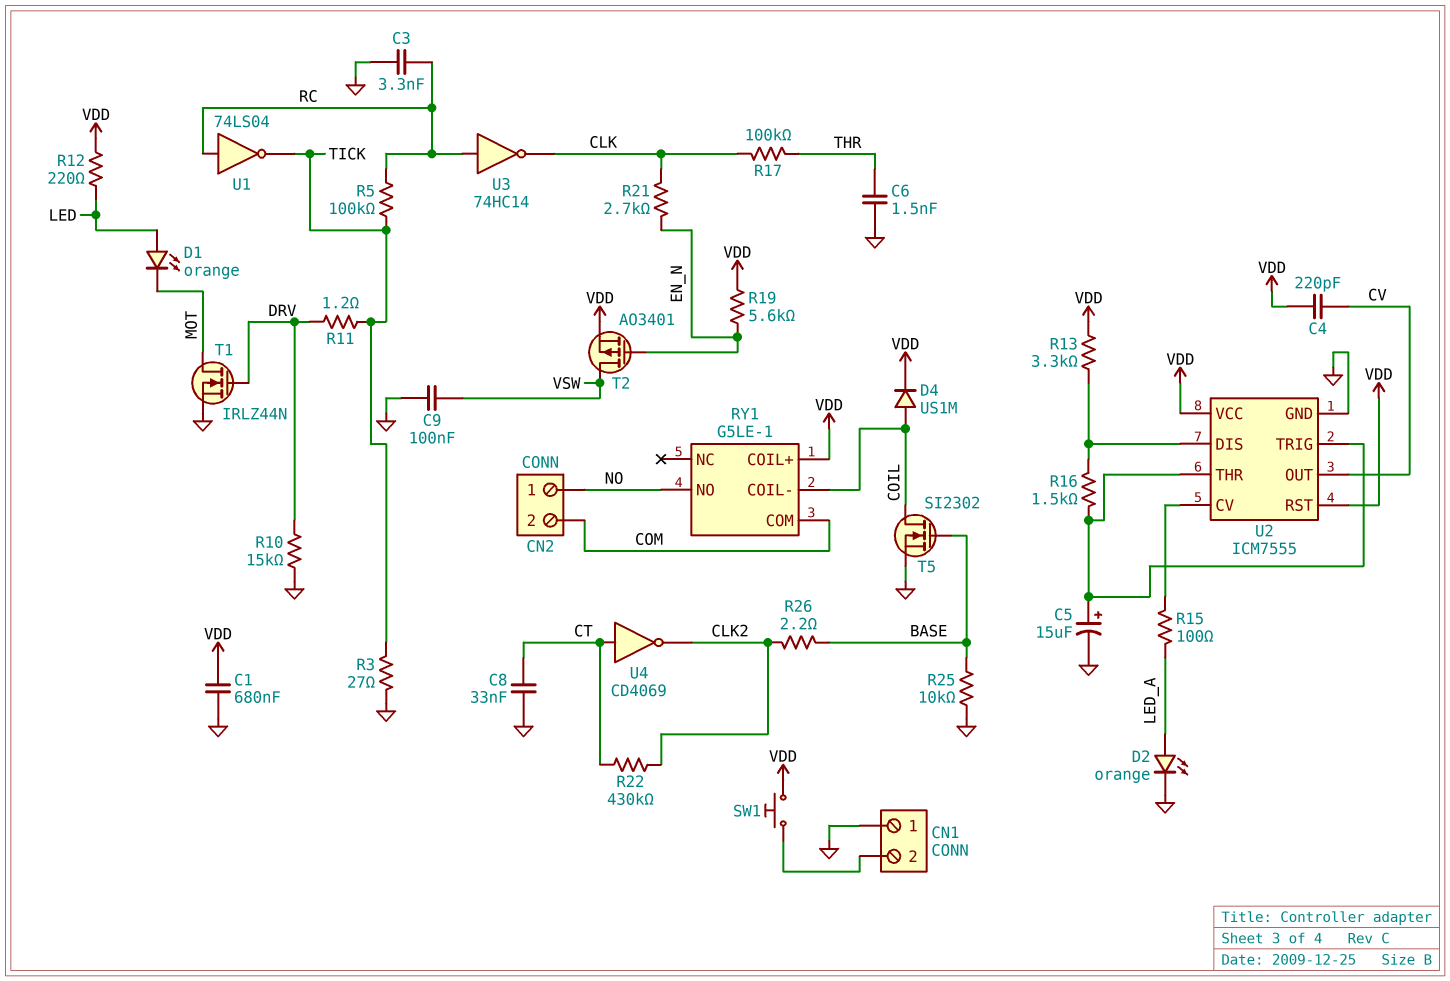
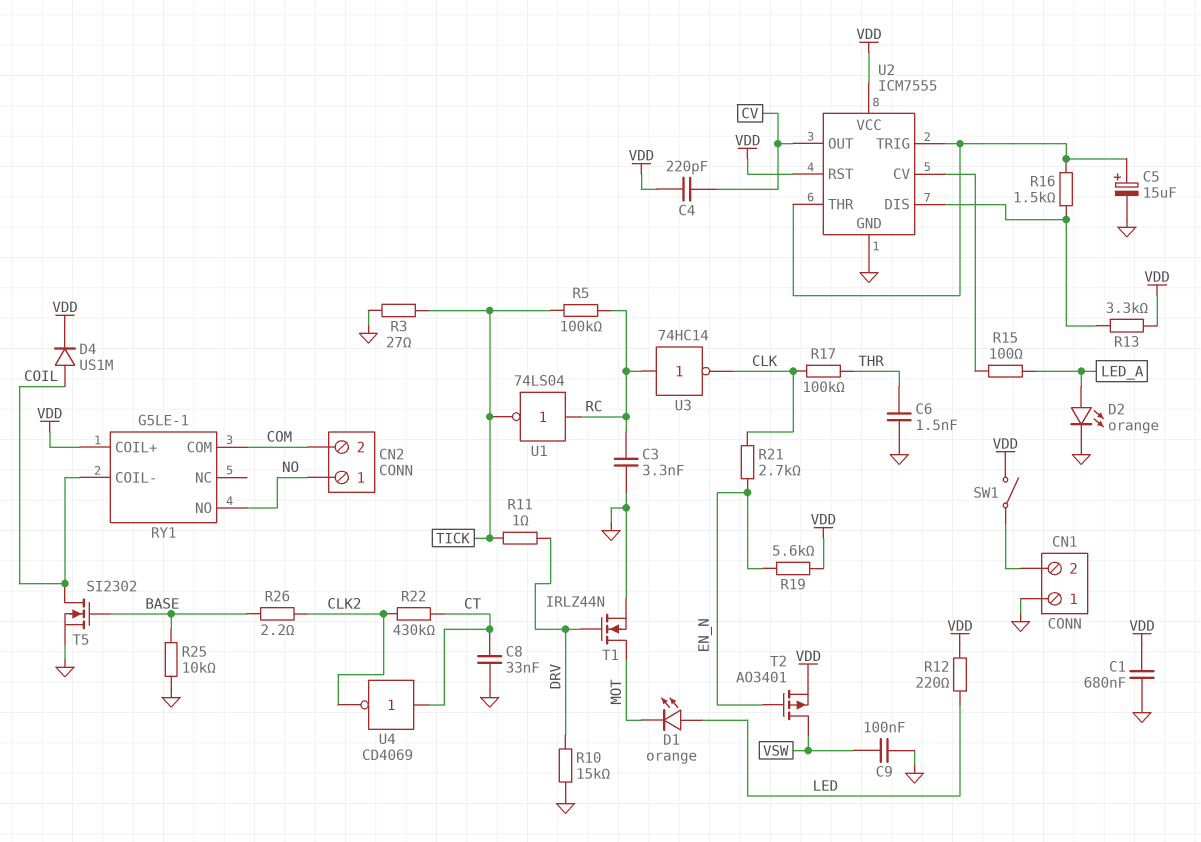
R11: 1.2 (DRV, TICK) -> 1 (DRV, TICK)
SW1: button (CN1/2, VDD) -> switch (CN1/2, VDD)

